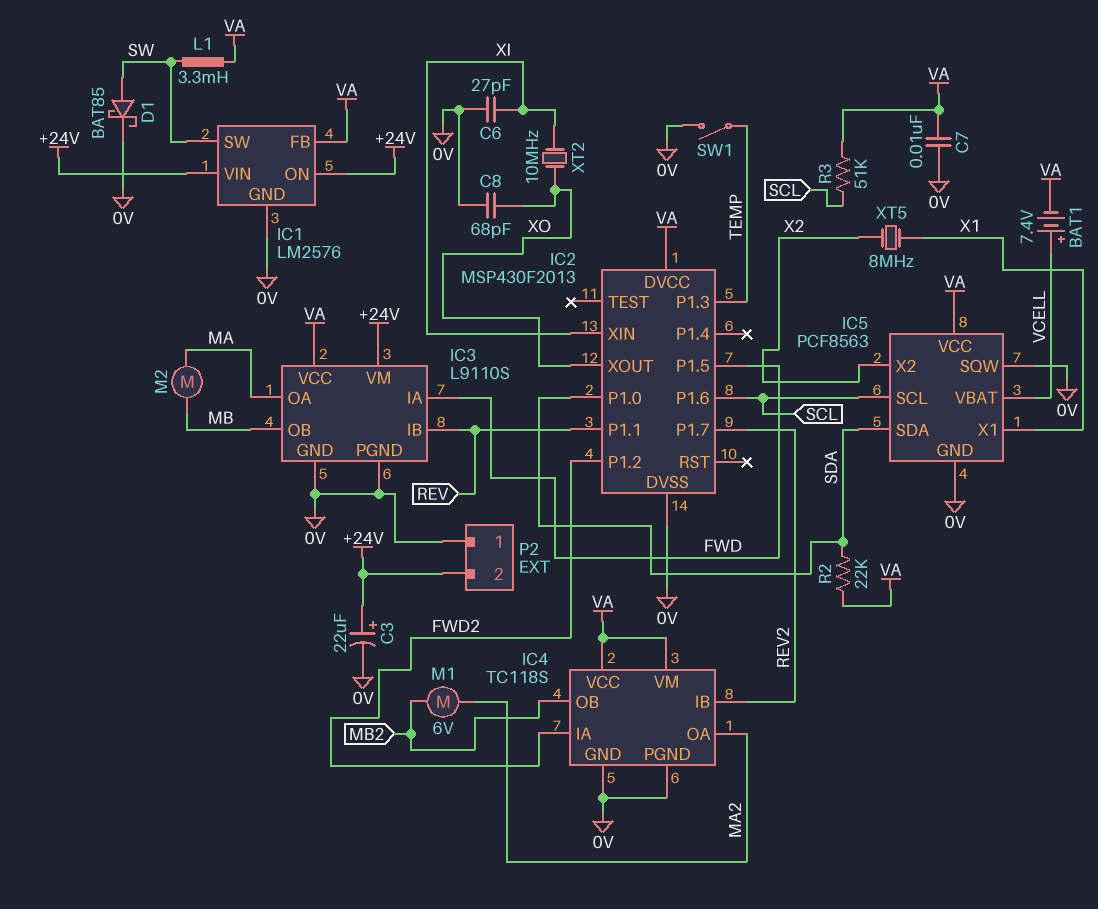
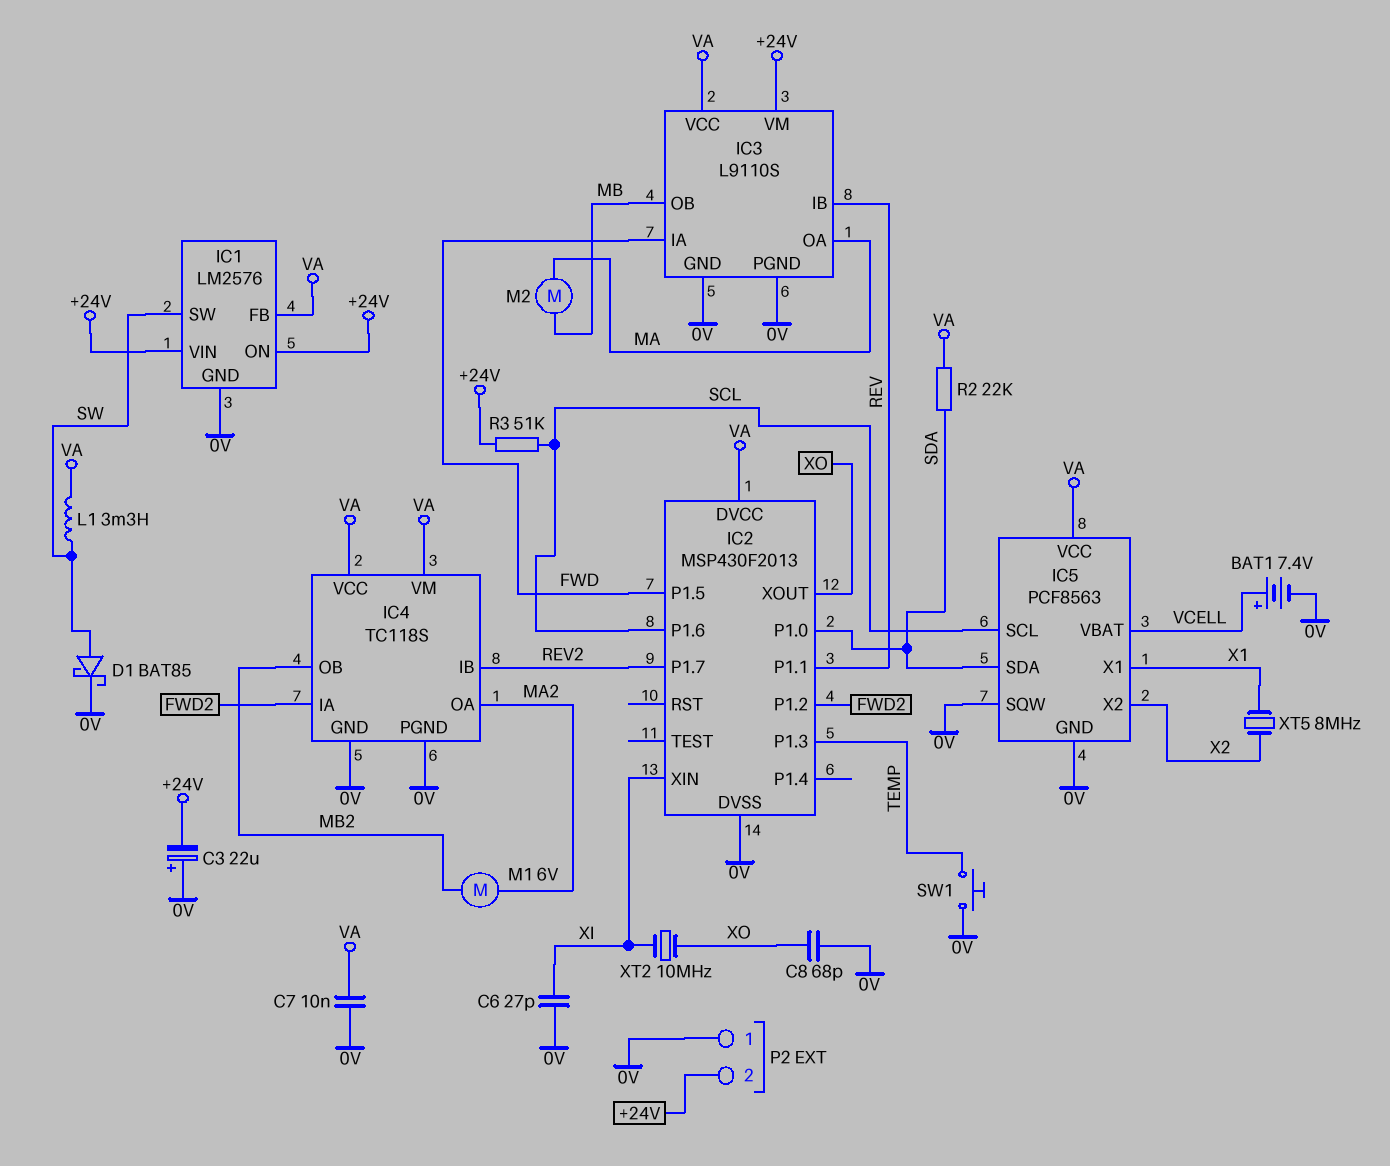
BAT1: 7.4V (plus VCELL, minus VA) -> 7.4V (plus VCELL, minus 0V)
C3: 22uF (plus +24V, minus 0V) -> 22uF (plus 0V, minus +24V)
R3: 51k (SCL, VA) -> 51k (+24V, SCL)
SW1: switch (0V, TEMP) -> button (0V, TEMP)

